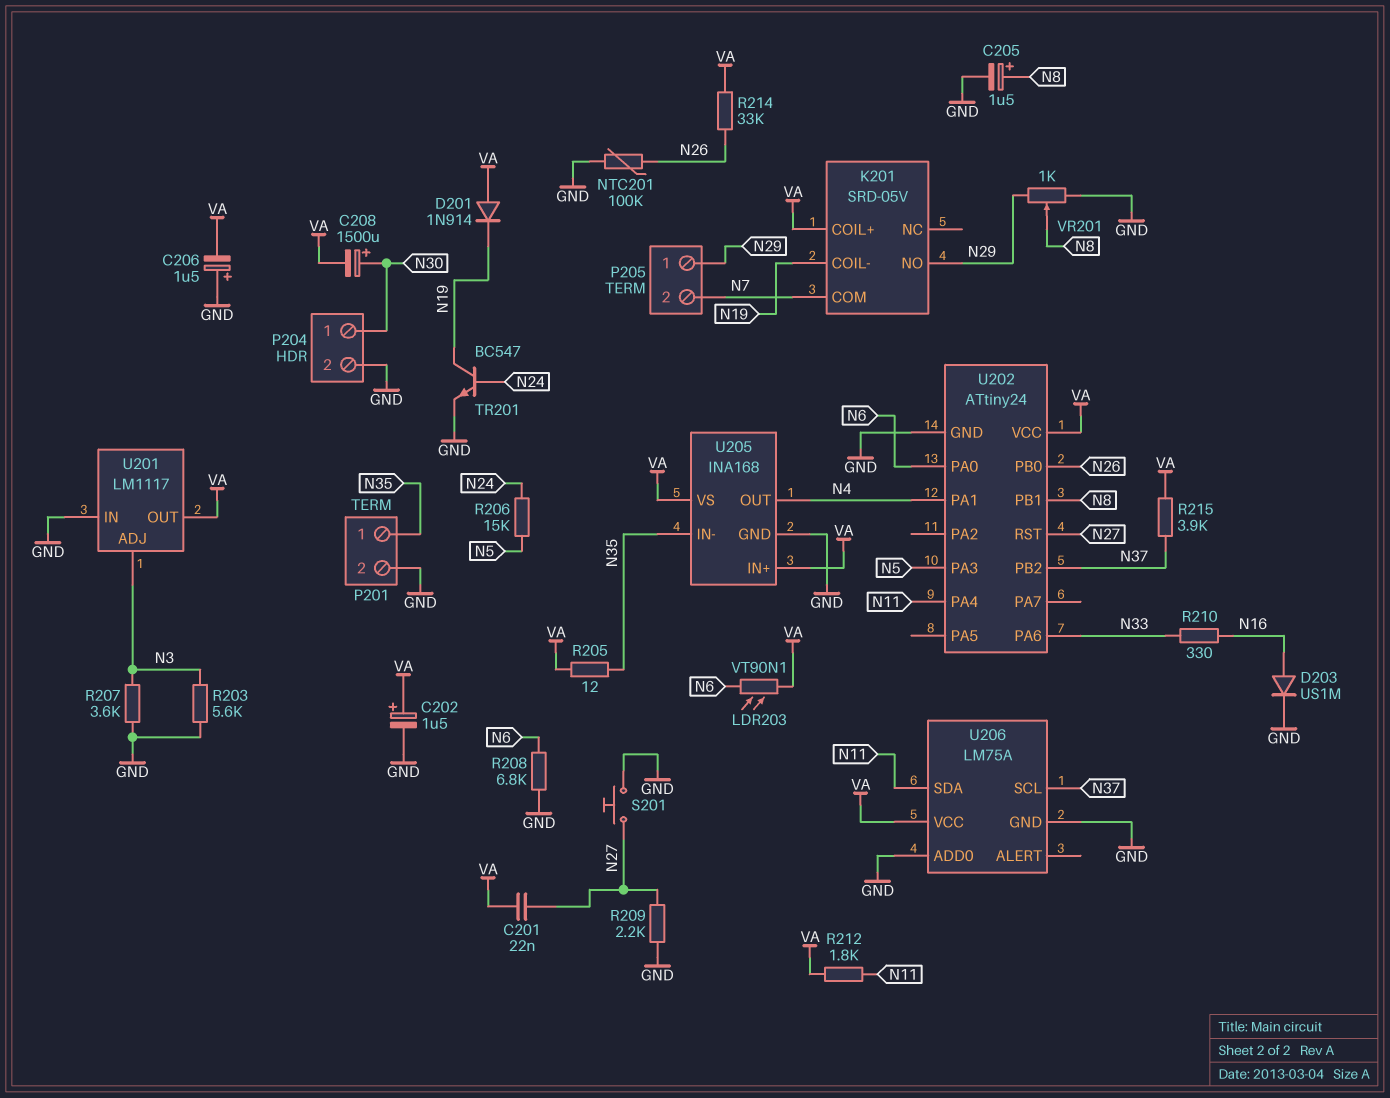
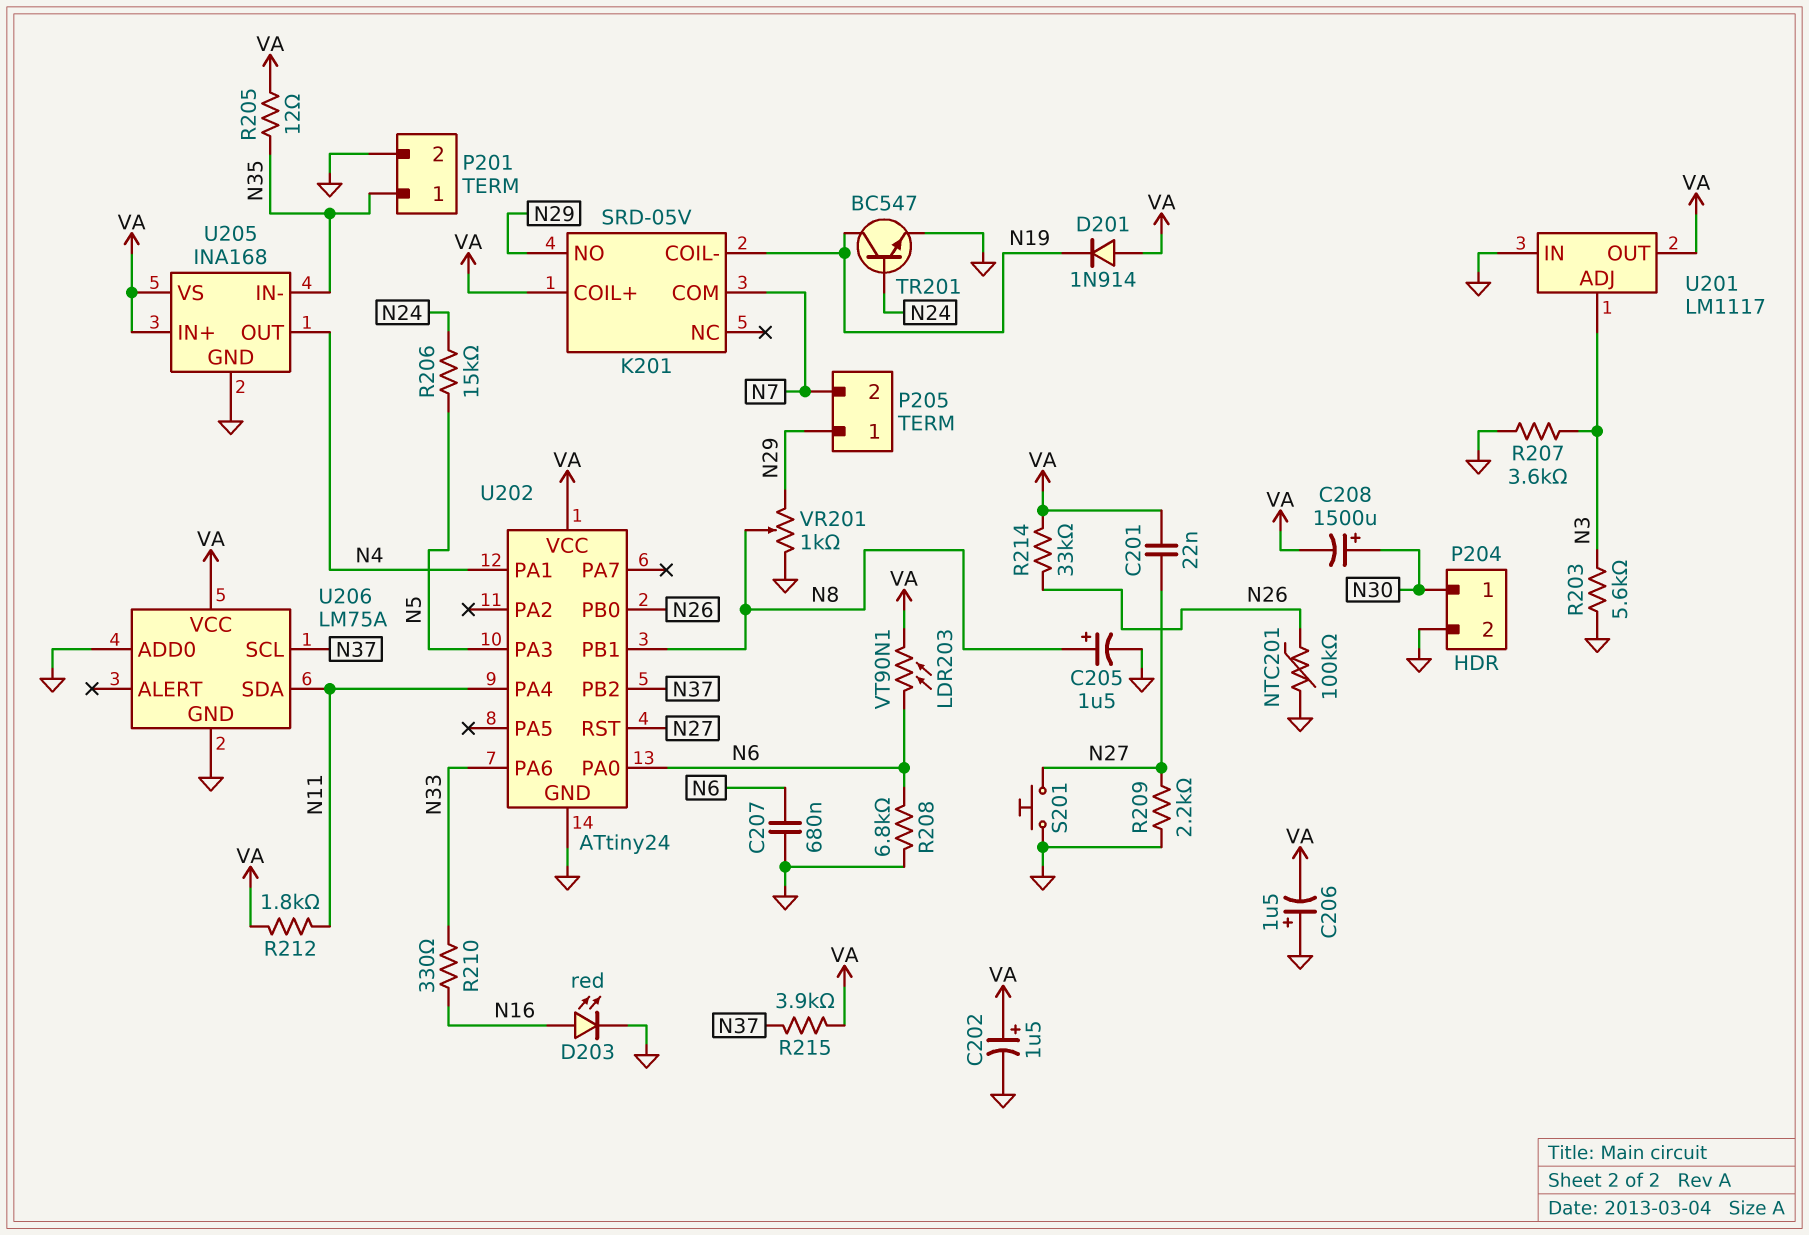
C207: none -> 680nF (GND, N6)
D203: diode US1M (A N16, K GND) -> LED red (A N16, K GND)

